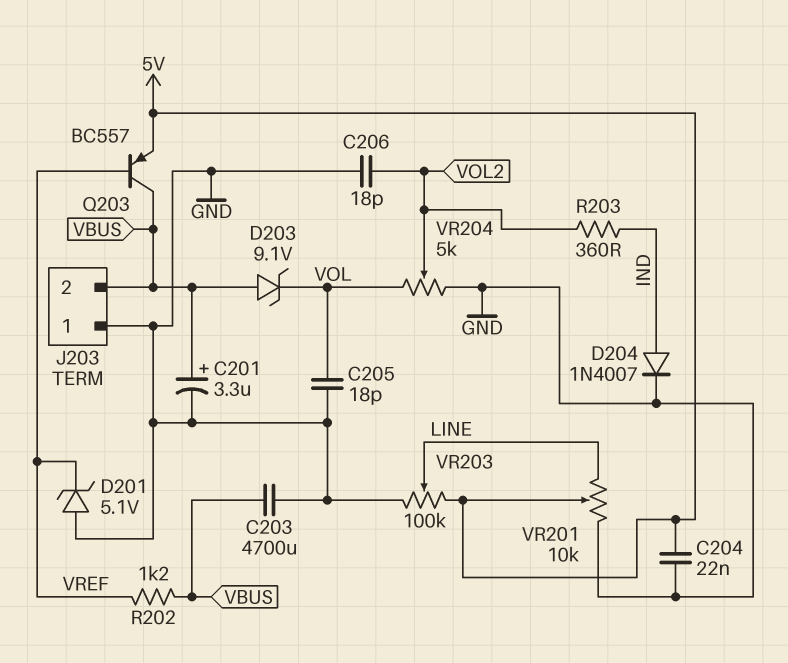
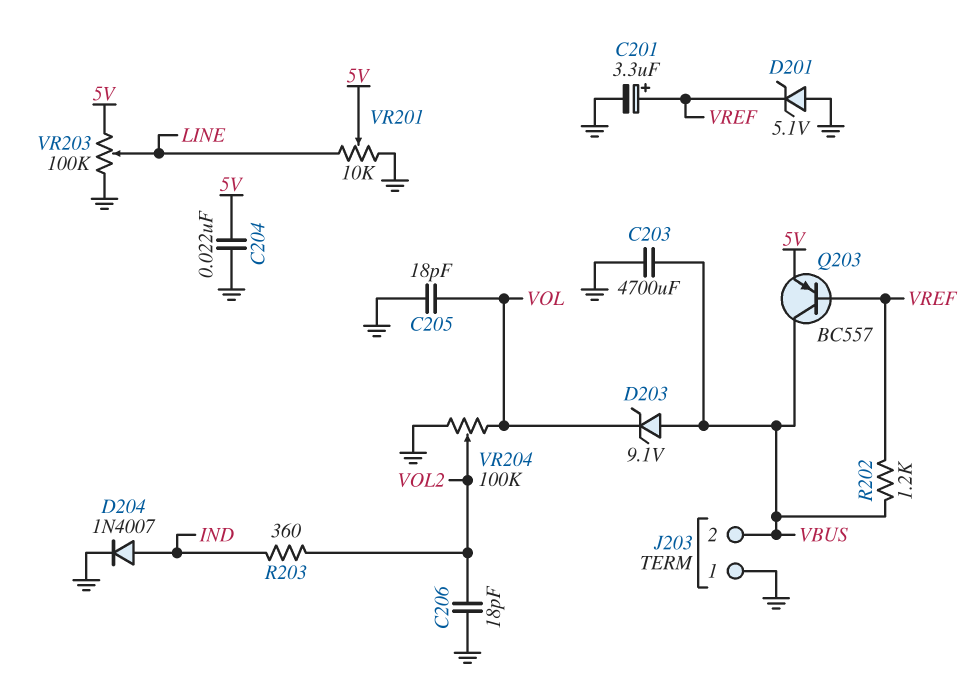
C201: 3.3uF (plus VBUS, minus GND) -> 3.3uF (plus VREF, minus GND)
VR204: 5k (GND, VOL, wiper VOL2) -> 100k (GND, VOL, wiper VOL2)

